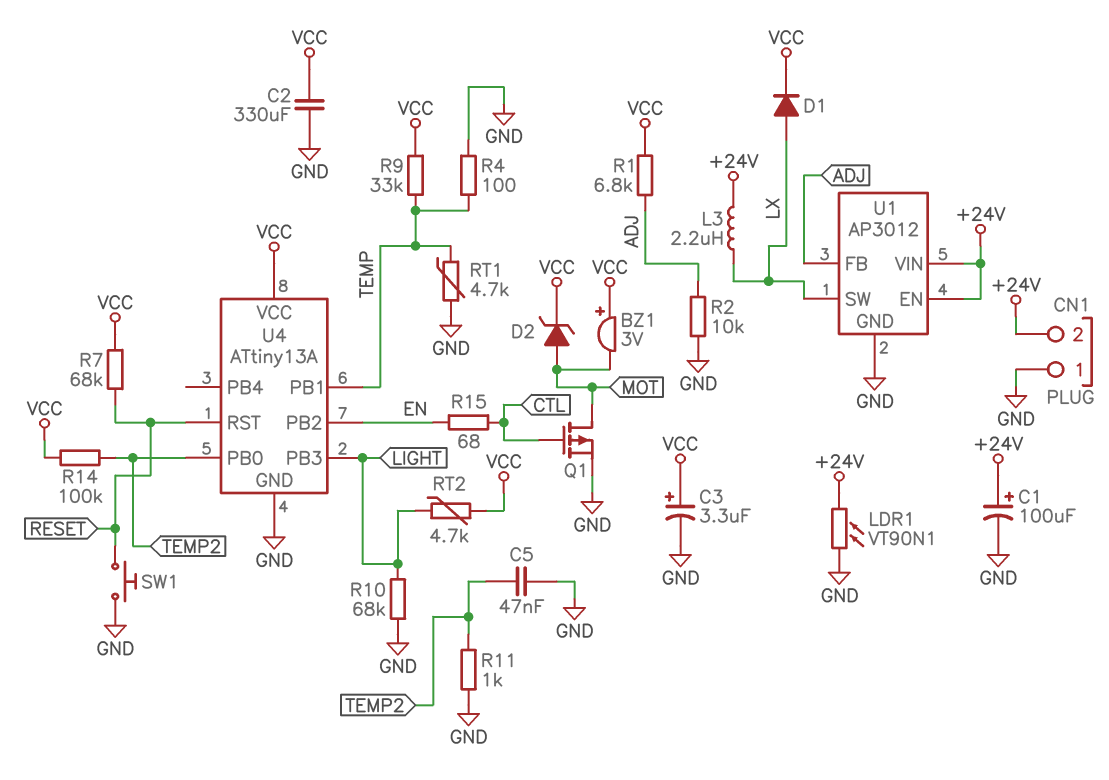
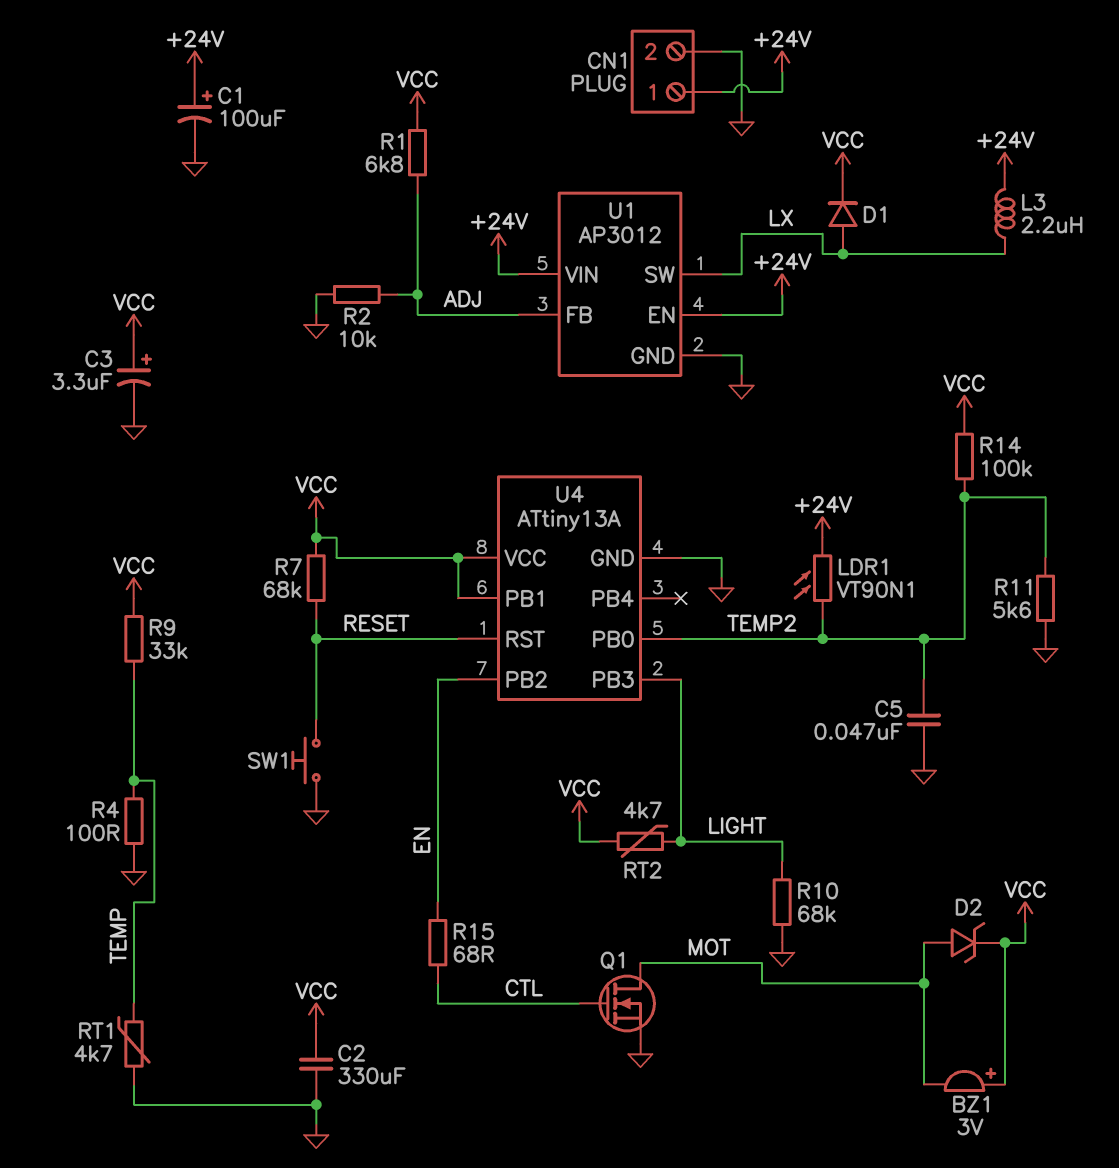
CN1 pin 1: GND -> +24V
CN1 pin 2: +24V -> GND
LDR1: VT90N1 (+24V, GND) -> VT90N1 (+24V, TEMP2)
Q1: PMOS (G CTL, D MOT, S GND) -> NMOS (G CTL, D MOT, S GND)
R11: 1k (GND, TEMP2) -> 5.6k (GND, TEMP2)
U4 pin PB1: TEMP -> VCC

